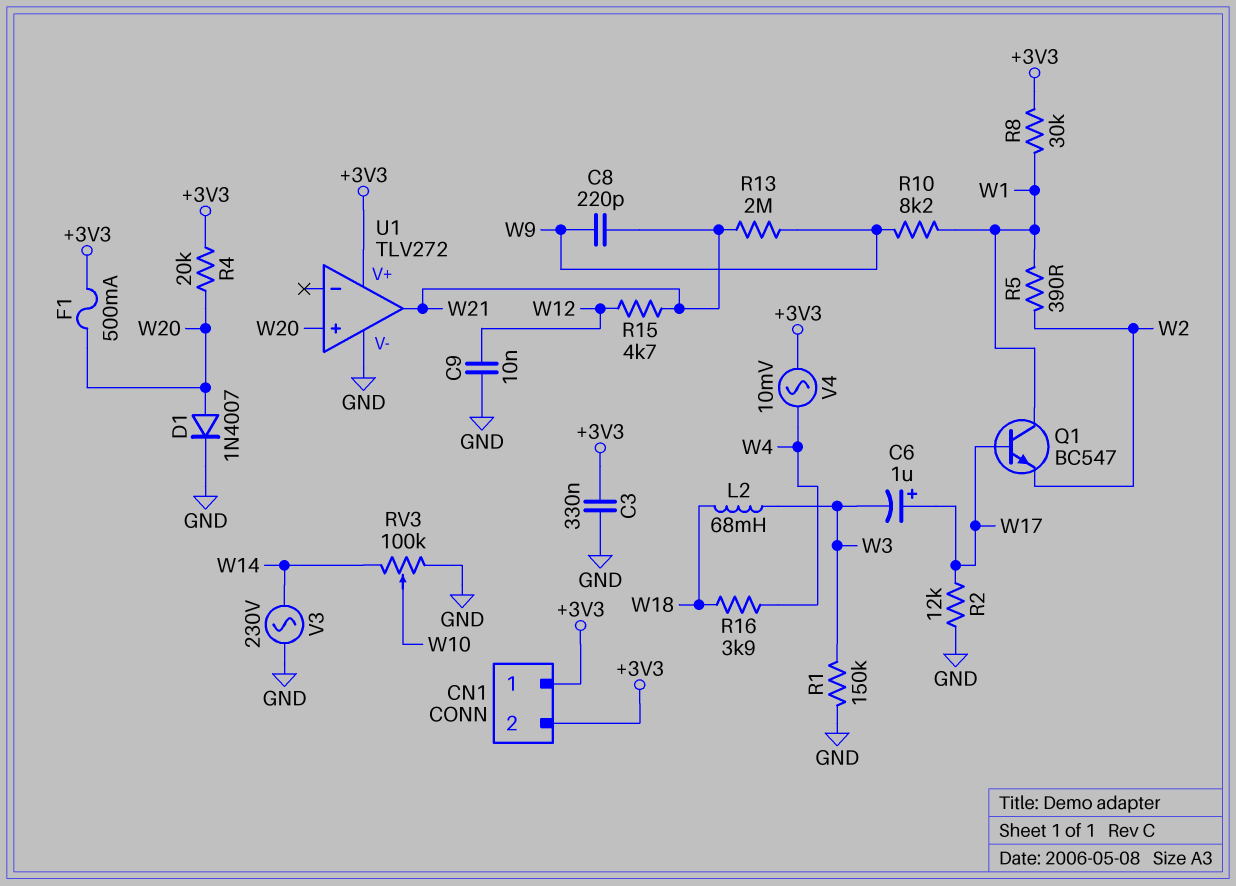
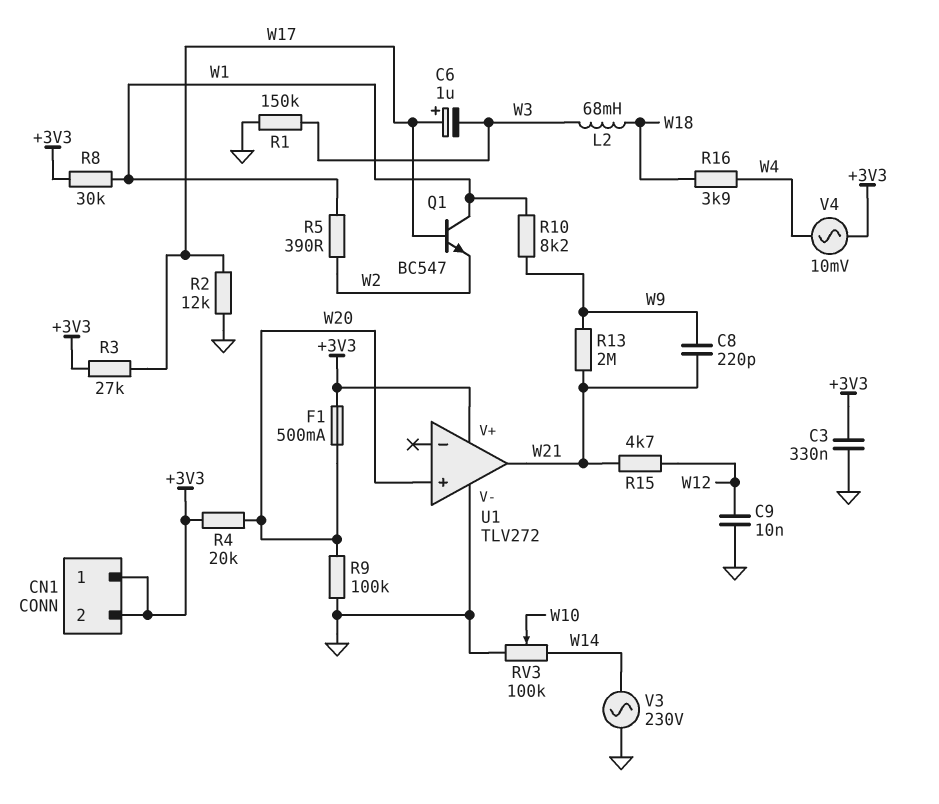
D1: diode 1N4007 (A W20, K GND) -> none
R3: none -> 27k (+3V3, W17)
R9: none -> 100k (GND, W20)

